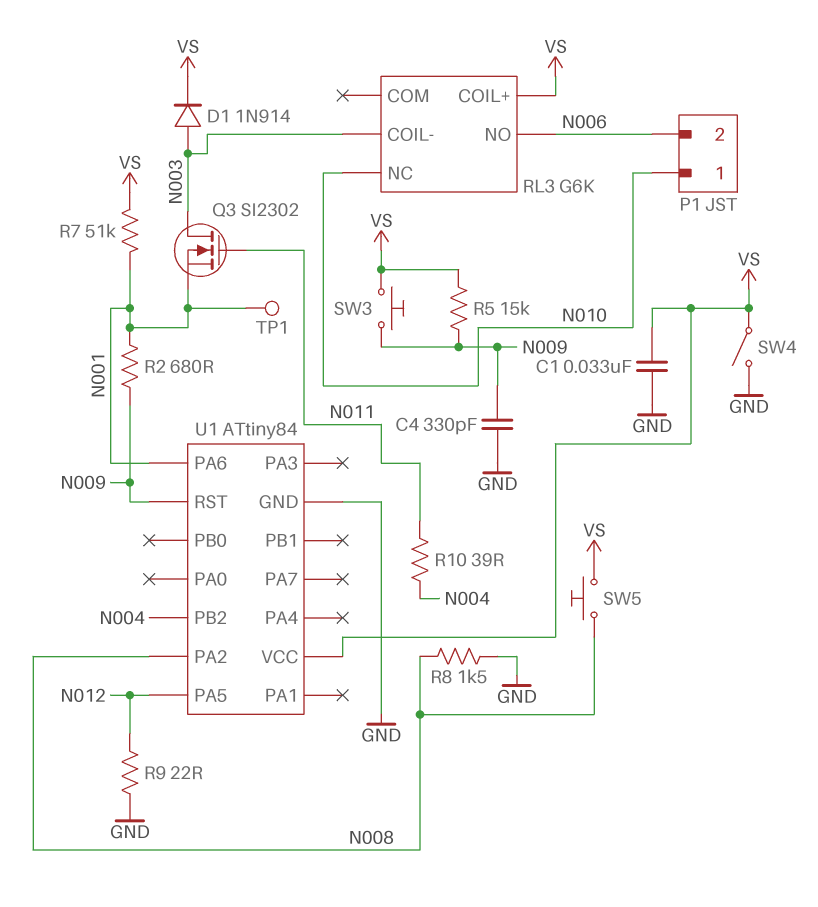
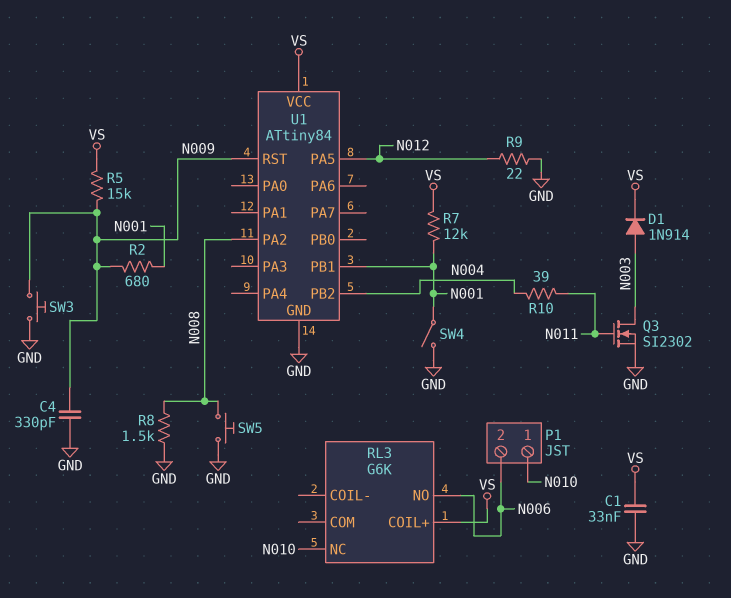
Q3: NMOS SI2302 (G N011, D N003, S N001) -> NMOS SI2302 (G N011, D N003, S GND)
R7: 51k (N001, VS) -> 12k (N001, VS)
RL3 pin COIL-: N003 -> none
SW3: button (N009, VS) -> button (GND, N009)
SW4: switch (GND, VS) -> switch (GND, N001)
SW5: button (N008, VS) -> button (GND, N008)
TP1: test point (N001) -> none
U1 pin PA6: N001 -> none
U1 pin PB1: none -> N001

